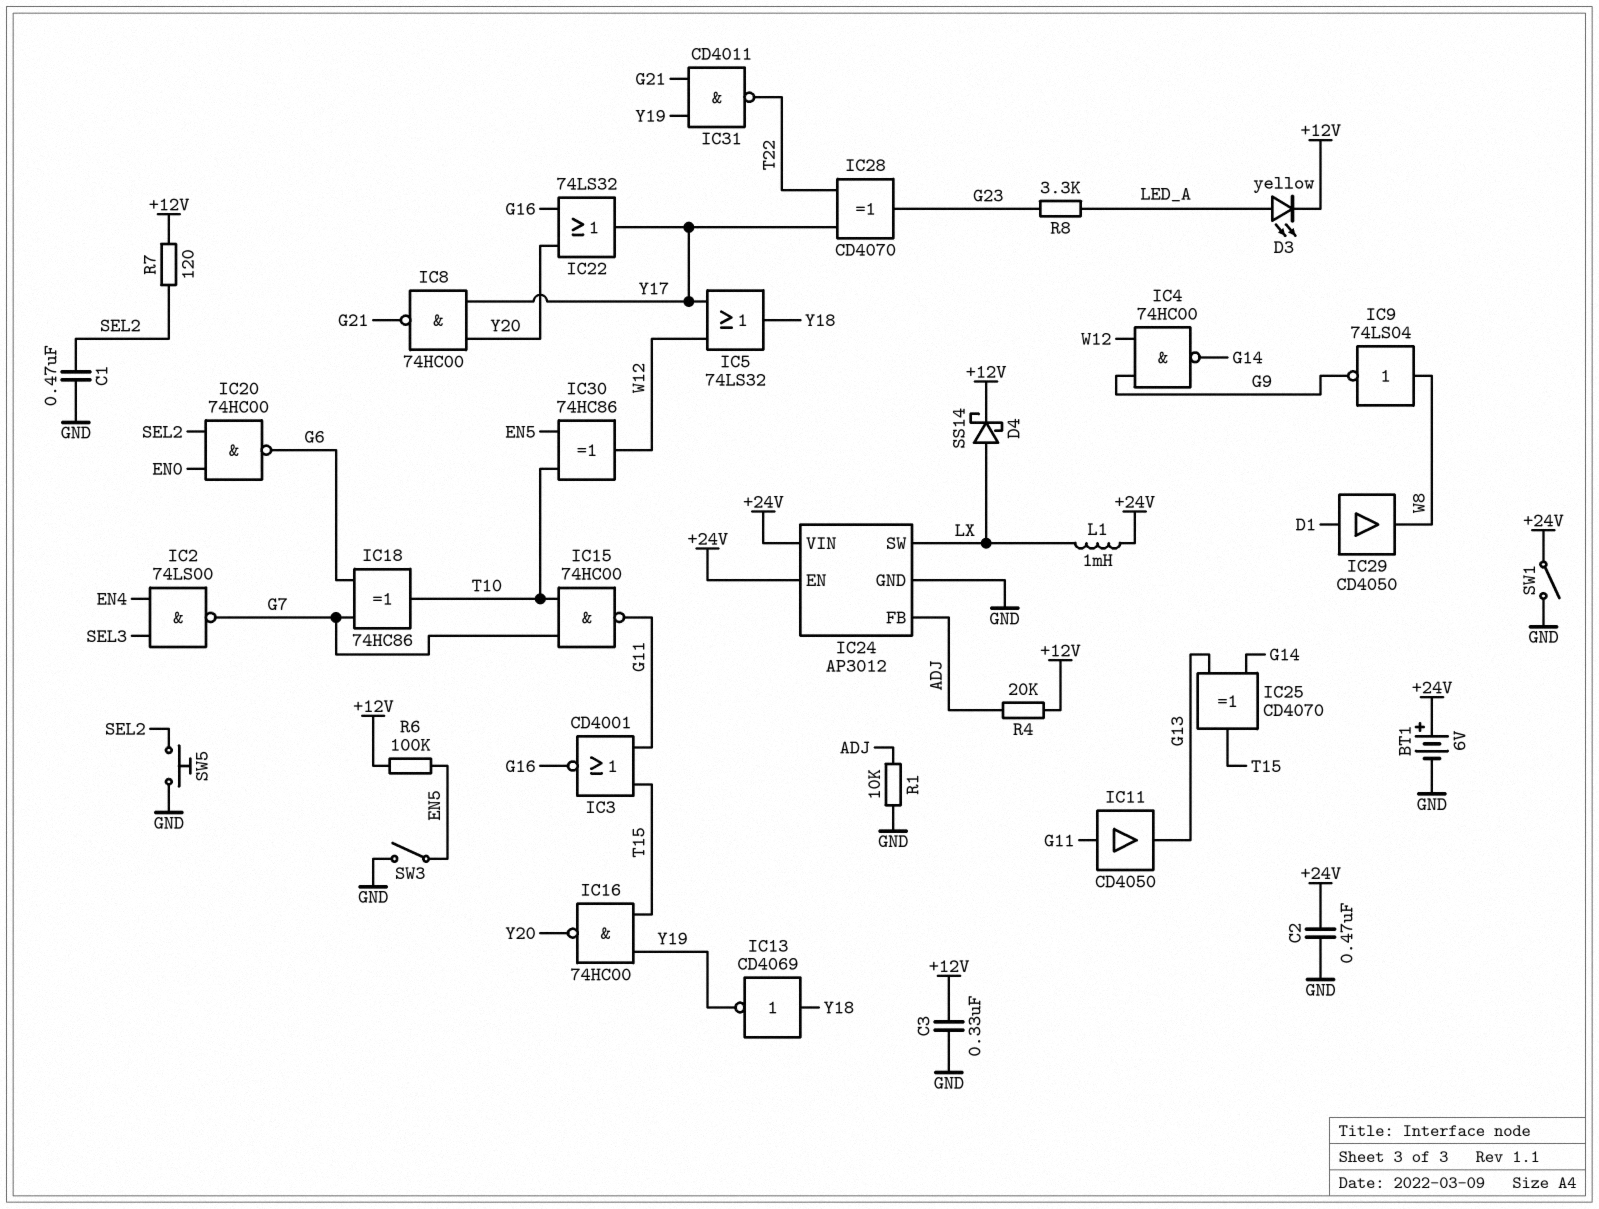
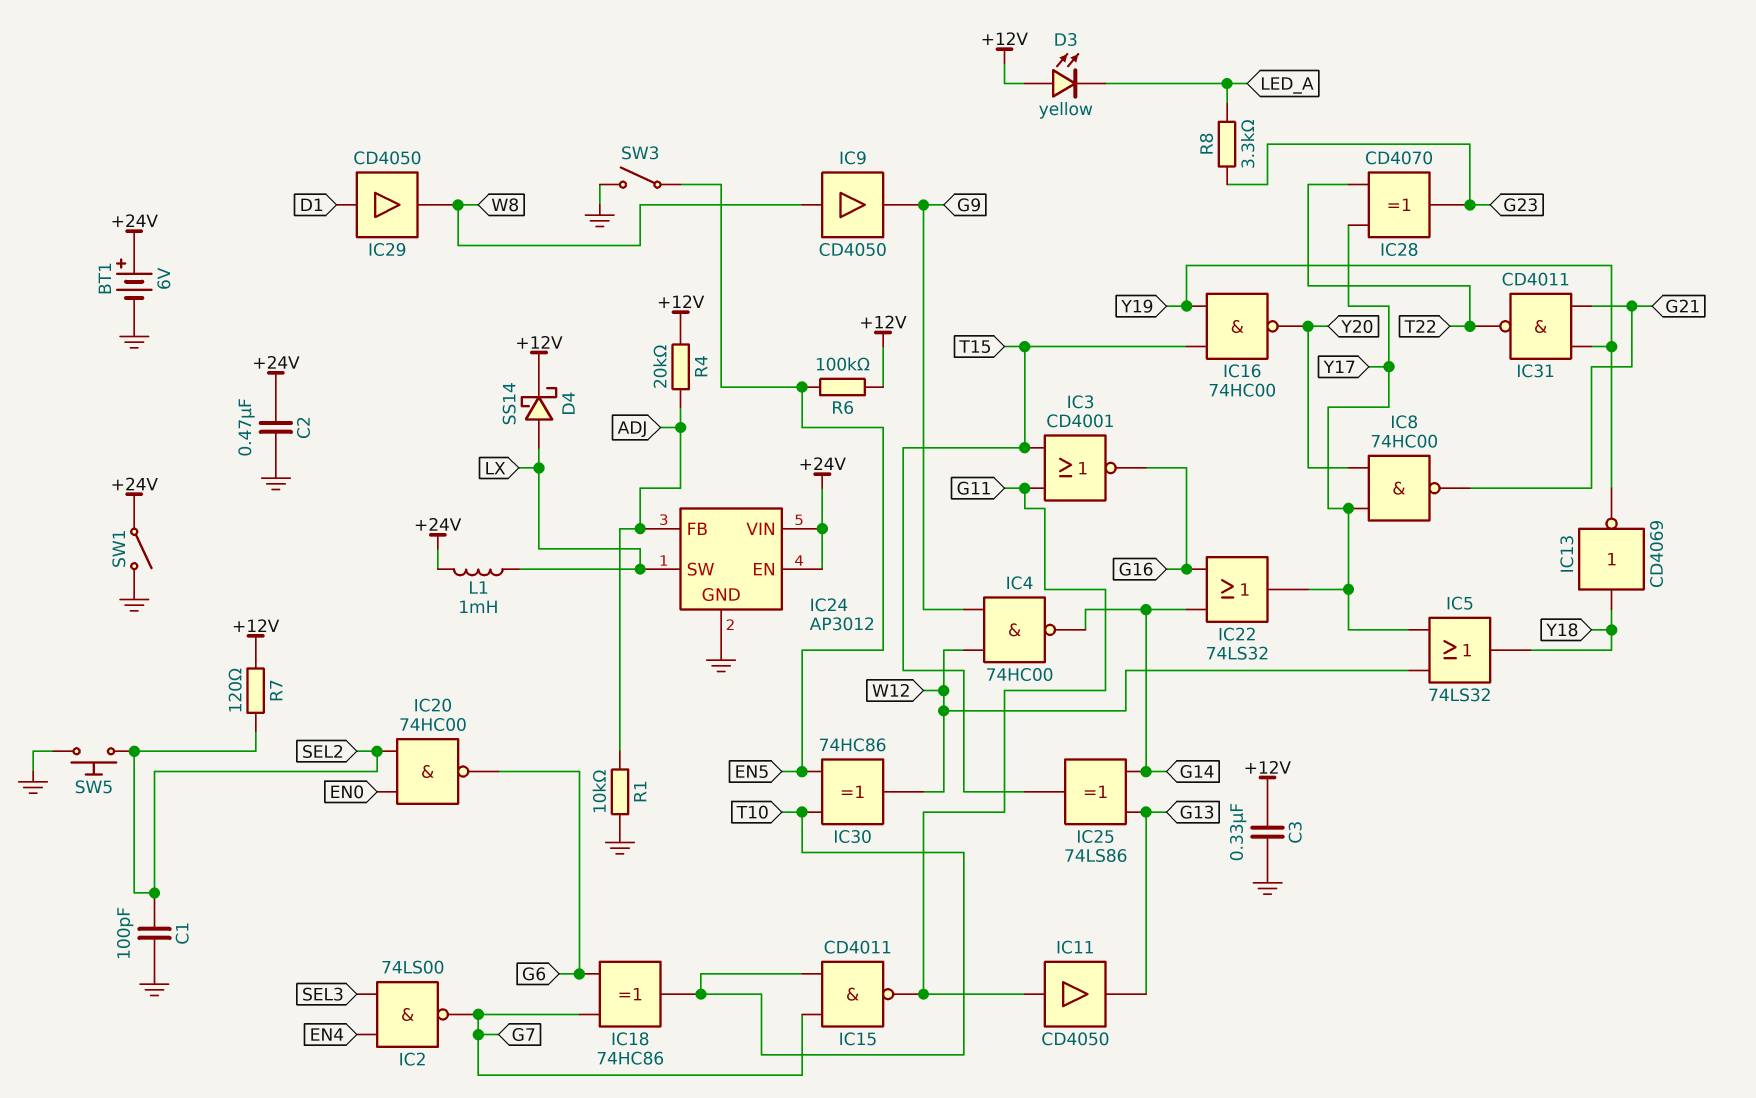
C1: 470nF (GND, SEL2) -> 100pF (GND, SEL2)
D3: LED yellow (A LED_A, K +12V) -> LED yellow (A +12V, K LED_A)
IC9: NOT 74LS04 (in W8, out G9) -> buffer CD4050 (in W8, out G9)
IC15: NAND 74HC00 (in G7, in T10, out G11) -> NAND CD4011 (in G7, in T10, out G11)
IC22: OR 74LS32 (in G16, in Y20, out Y17) -> OR 74LS32 (in G14, in G16, out Y17)
IC25: XOR CD4070 (in G13, in G14, out T15) -> XOR 74LS86 (in G13, in G14, out T15)

